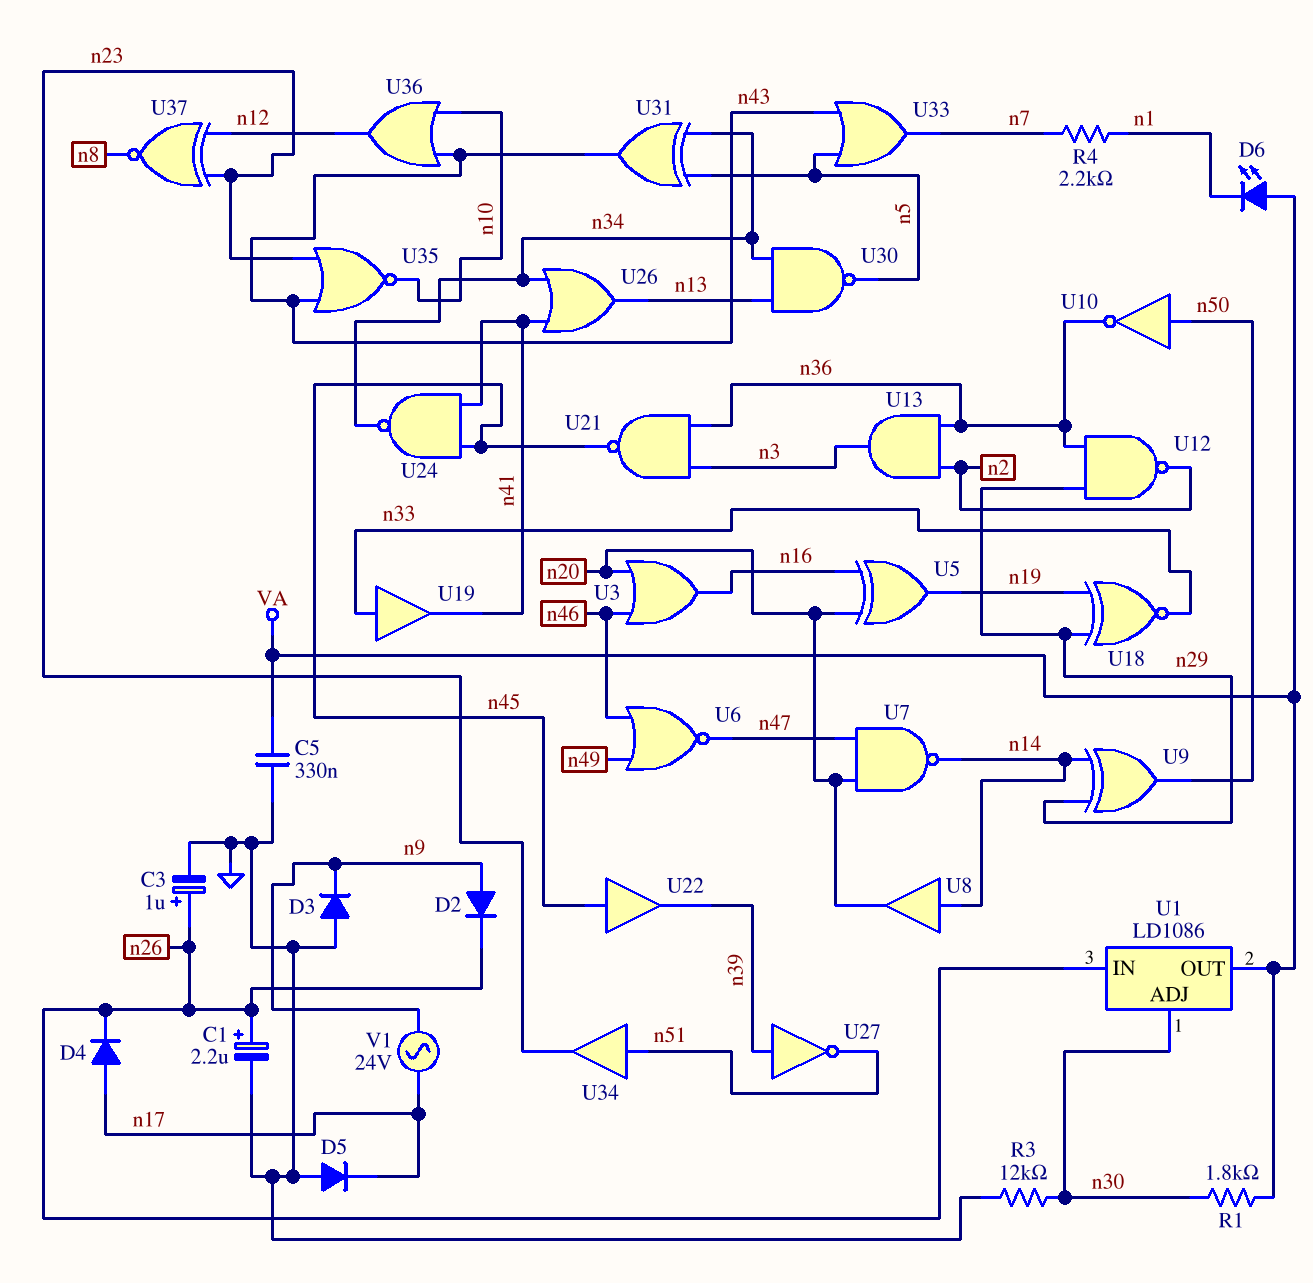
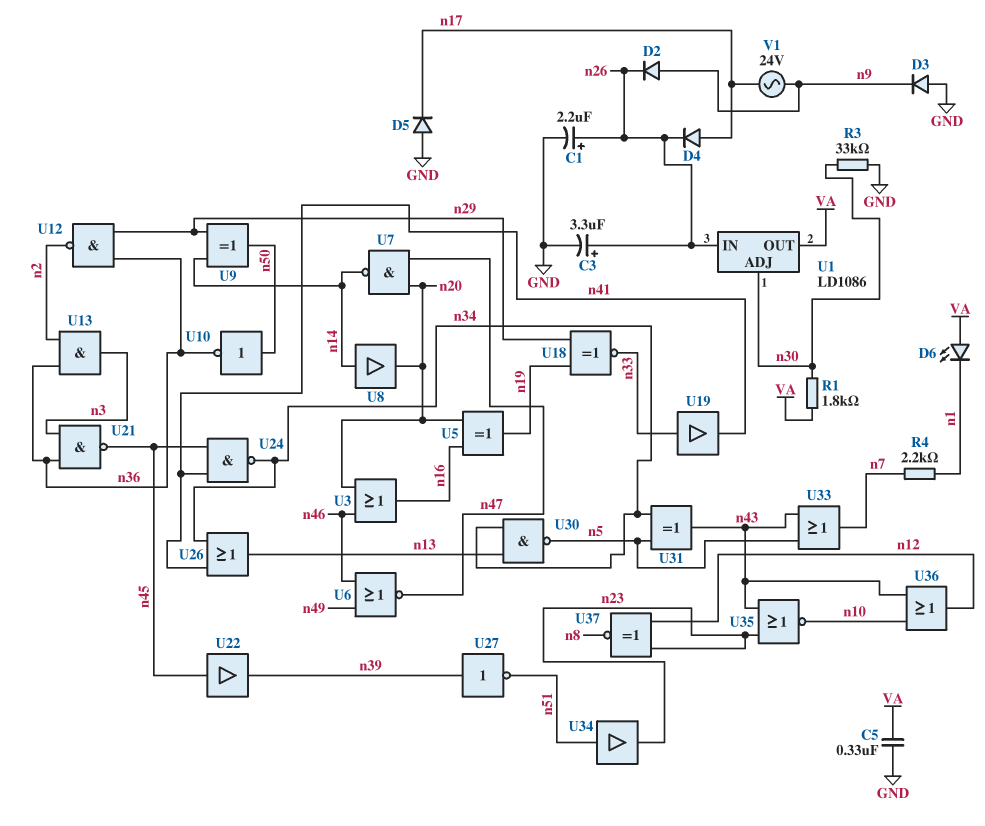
C3: 1uF (plus n26, minus GND) -> 3.3uF (plus n26, minus GND)
R3: 12k (GND, n30) -> 33k (GND, n30)

